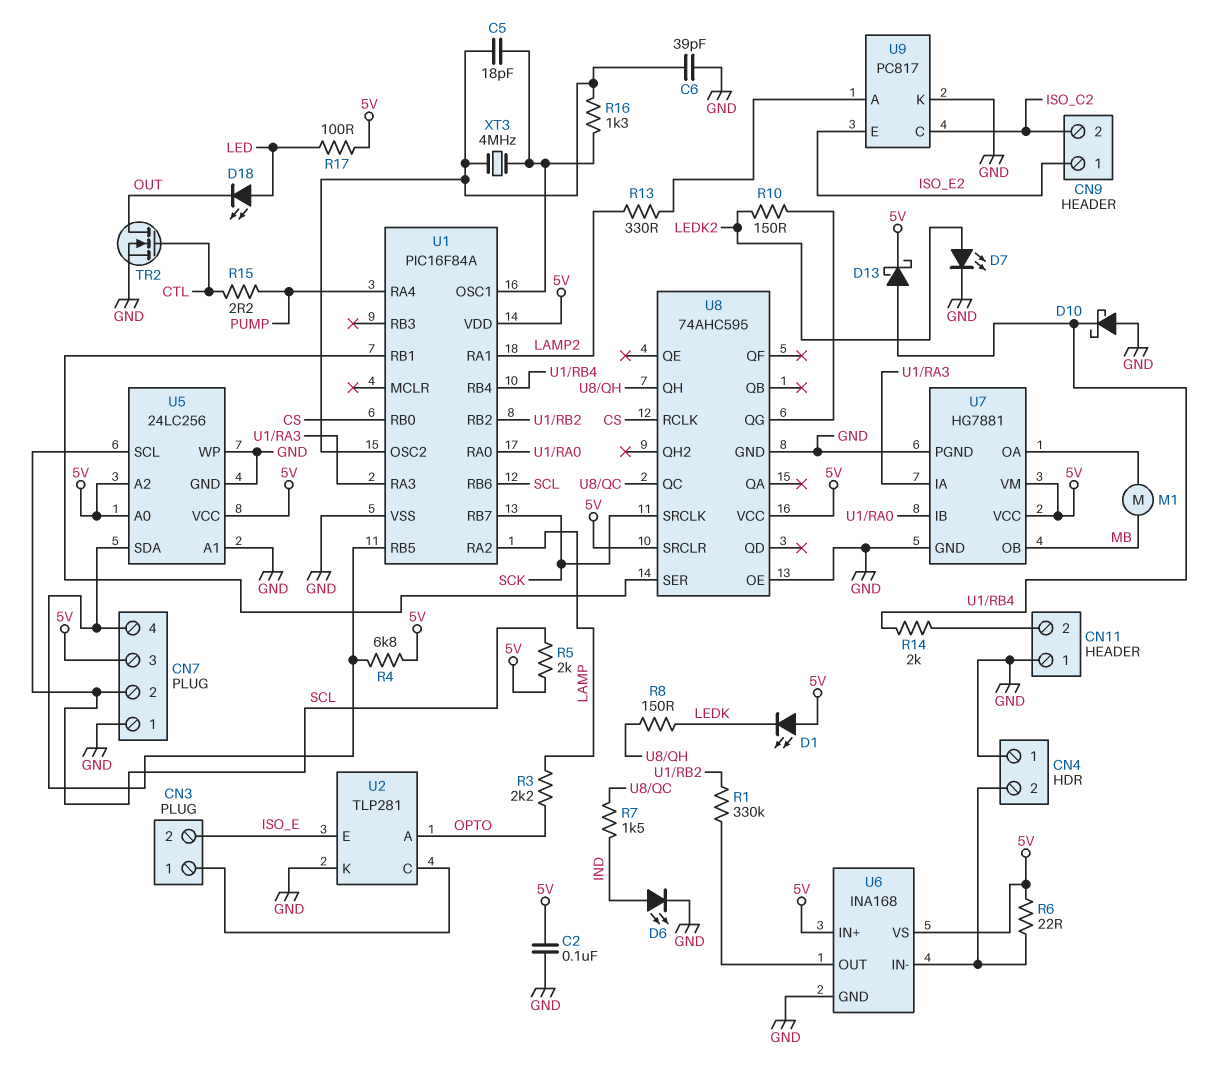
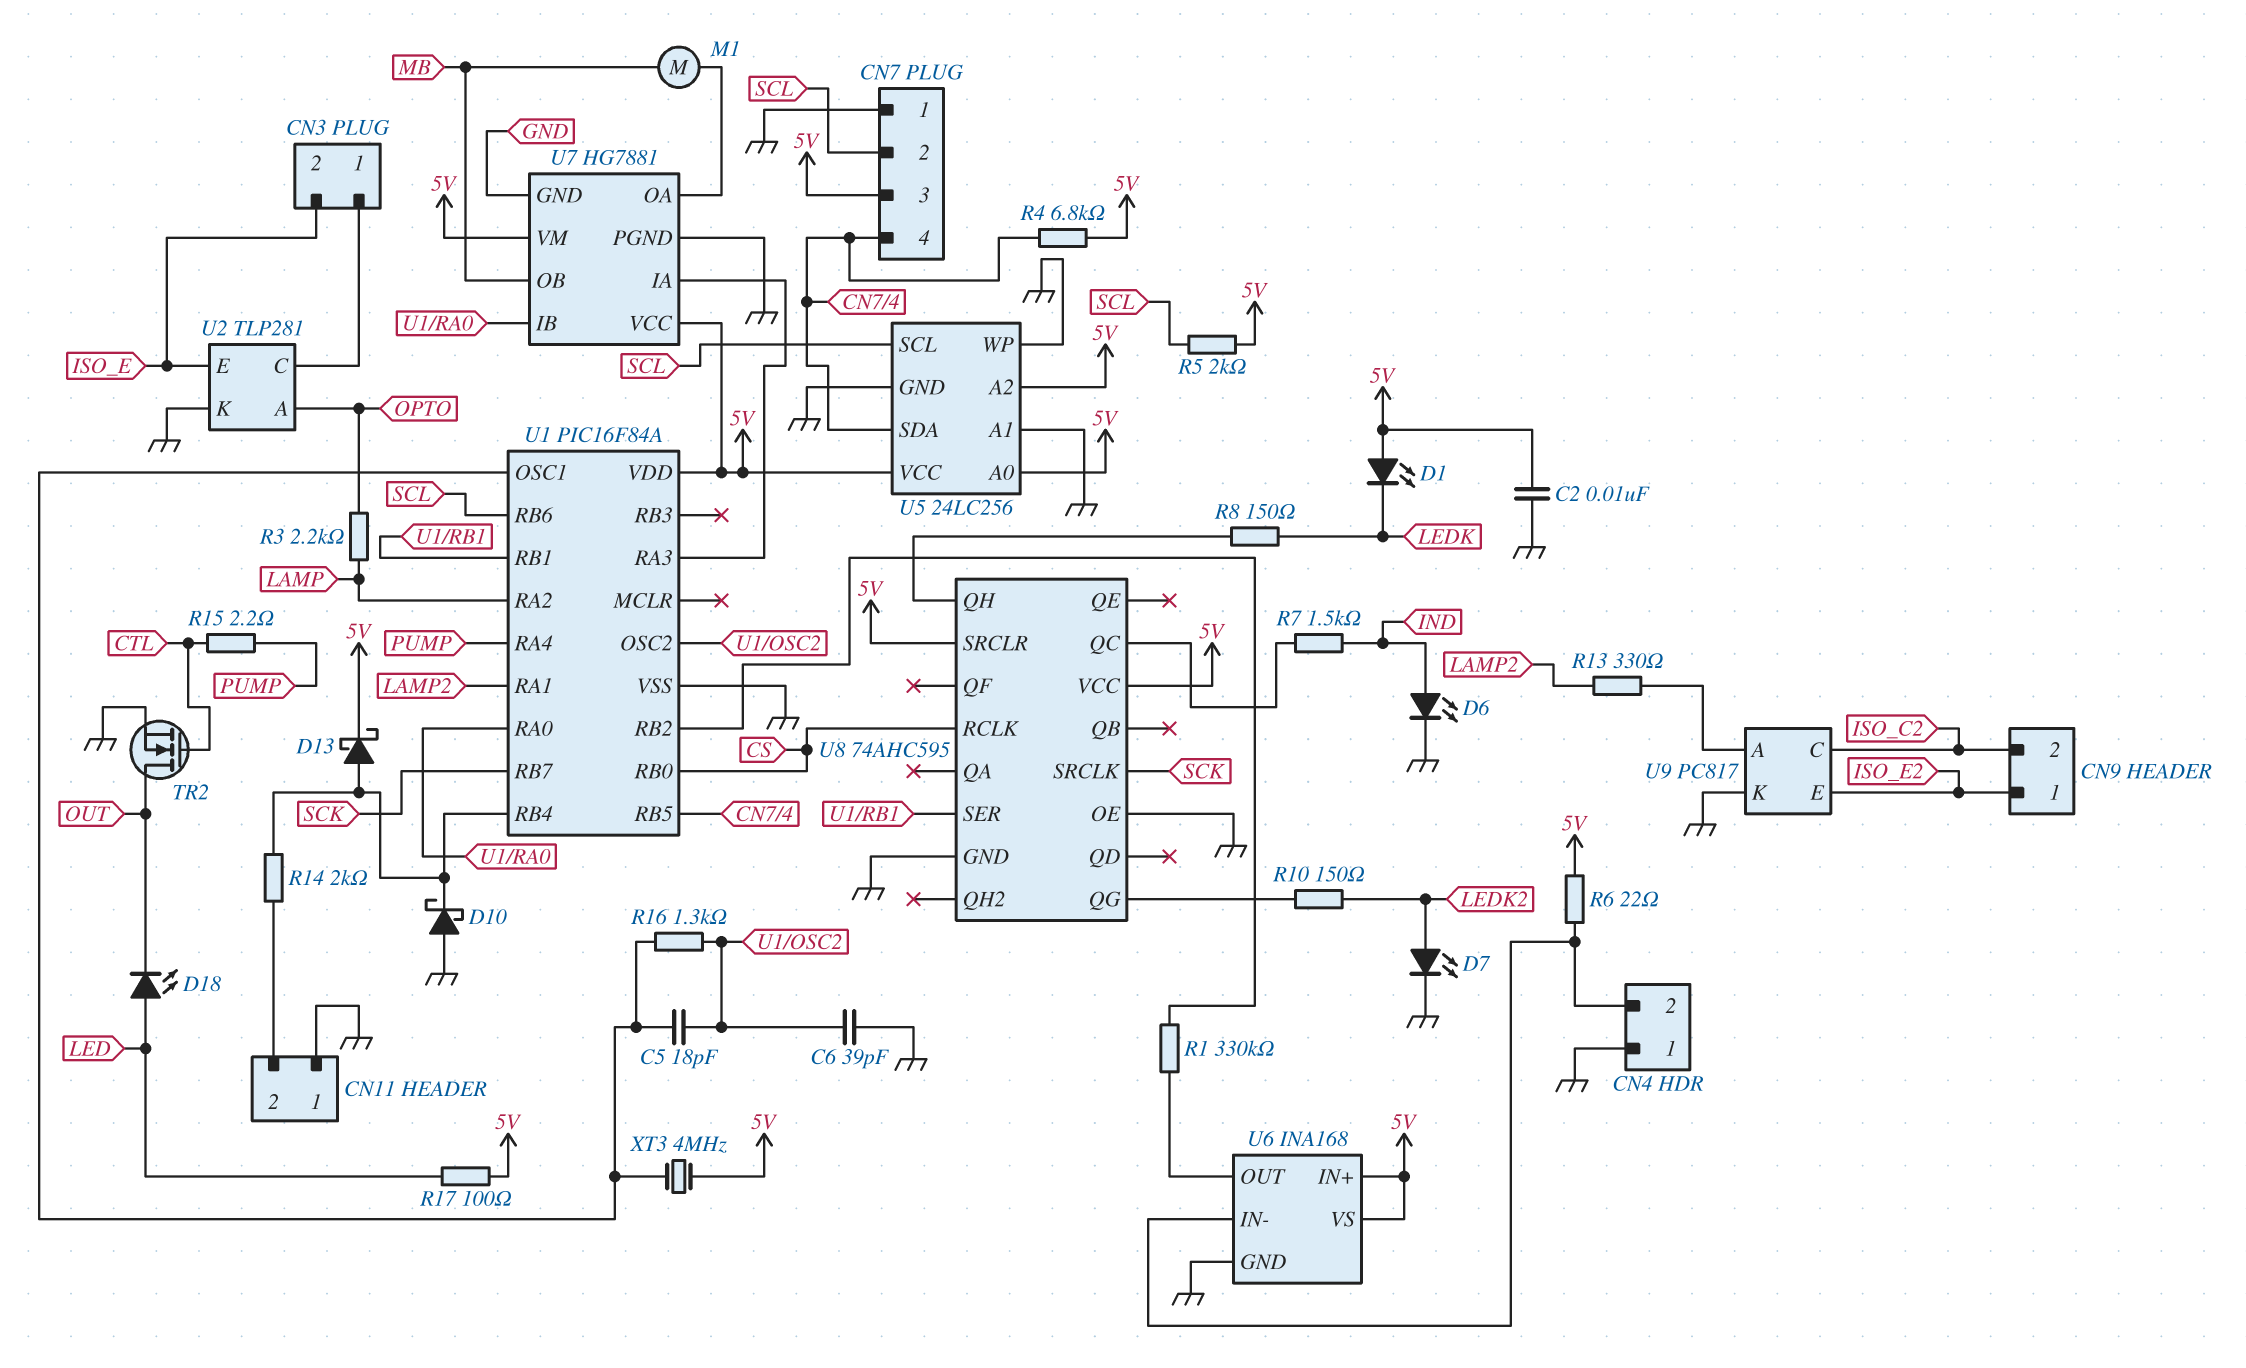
C2: 100nF (5V, GND) -> 10nF (5V, GND)
XT3: 4MHz (U1/OSC1, U1/OSC2) -> 4MHz (5V, U1/OSC1)

